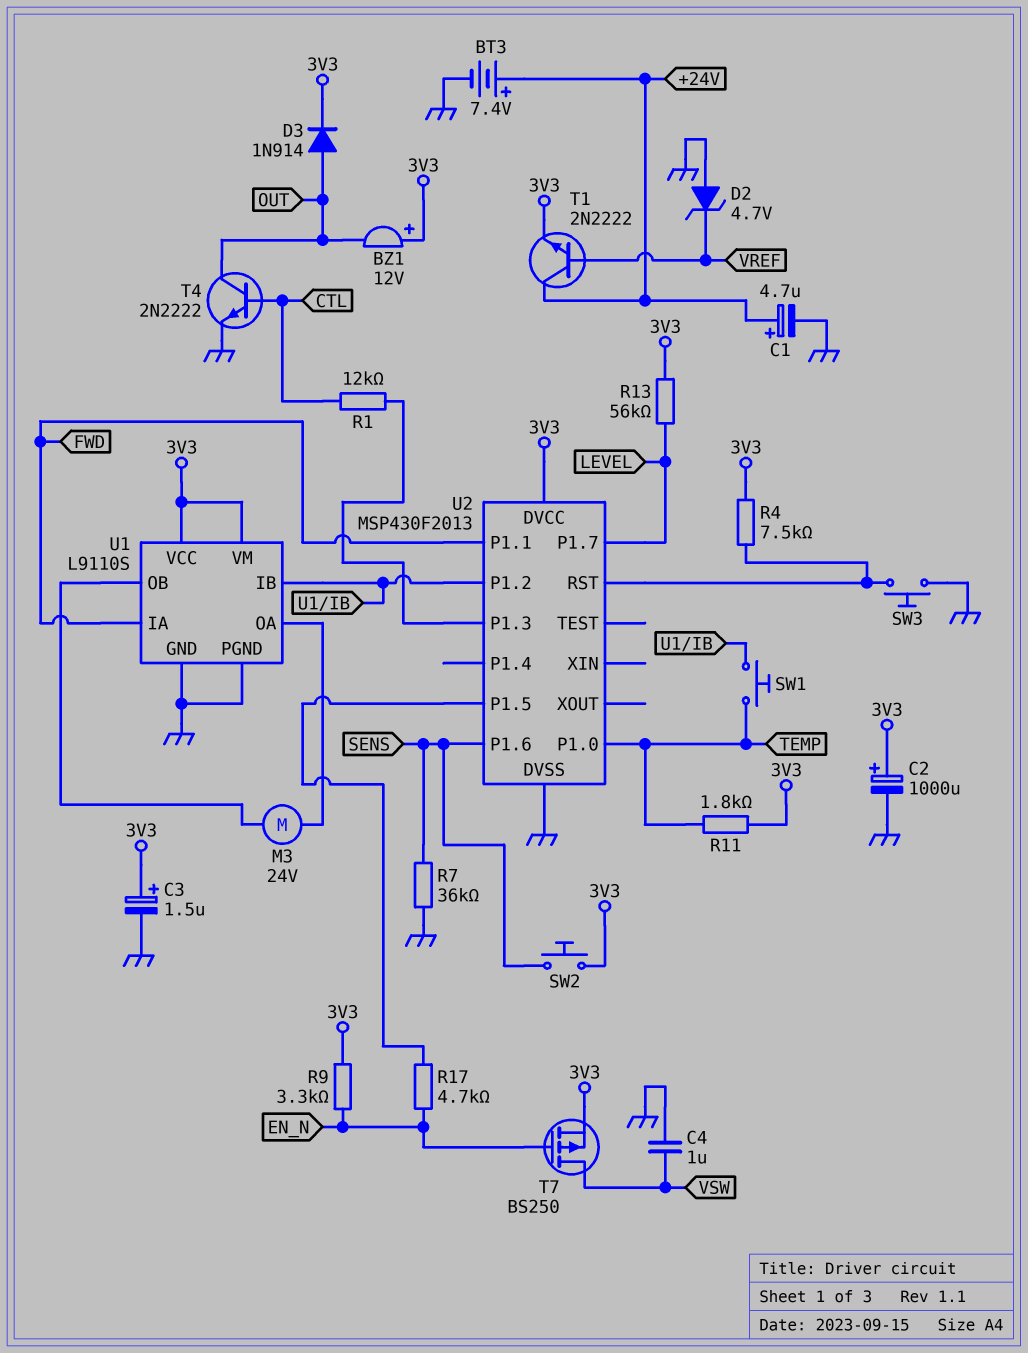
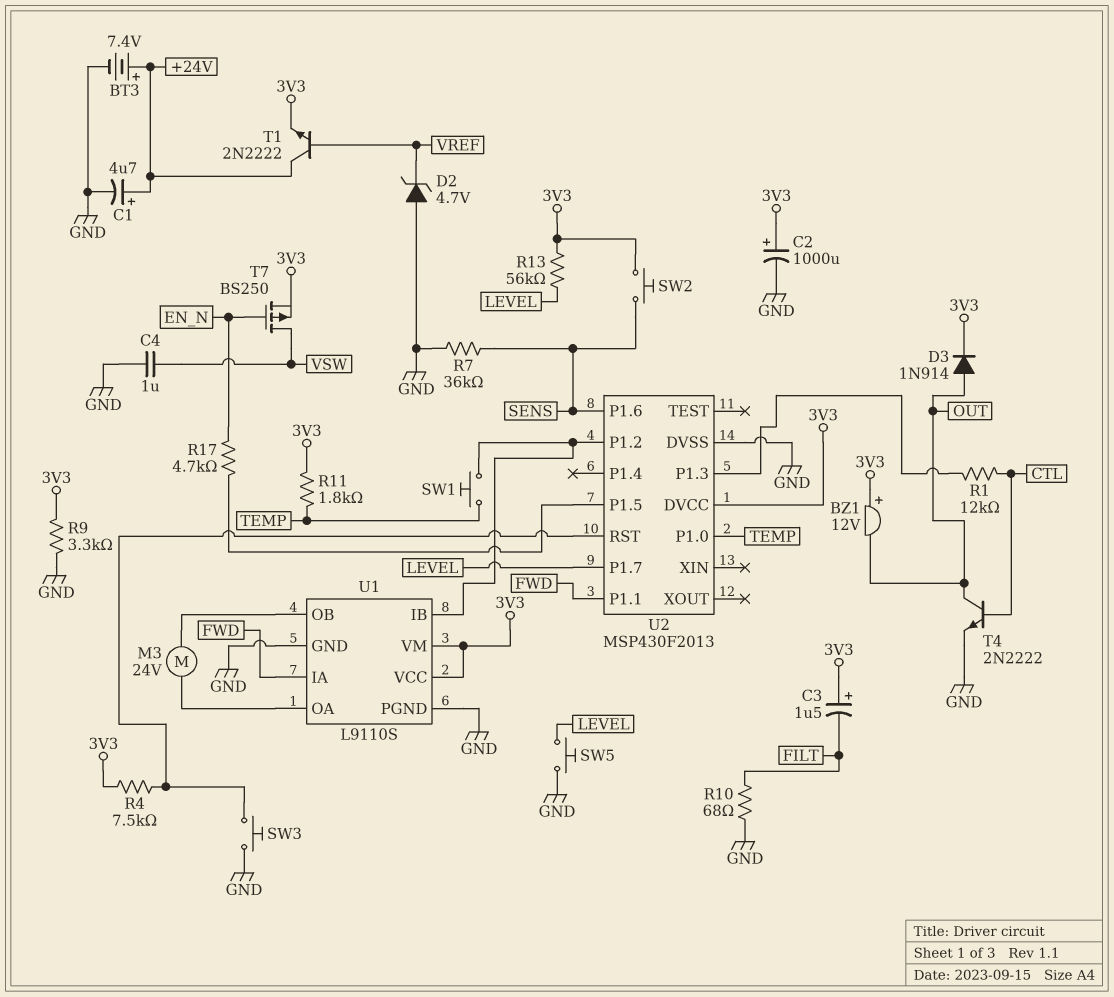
C3: 1.5uF (plus 3V3, minus GND) -> 1.5uF (plus 3V3, minus FILT)
R9: 3.3k (3V3, EN_N) -> 3.3k (3V3, GND)
R10: none -> 68 (FILT, GND)
SW5: none -> button (GND, LEVEL)

